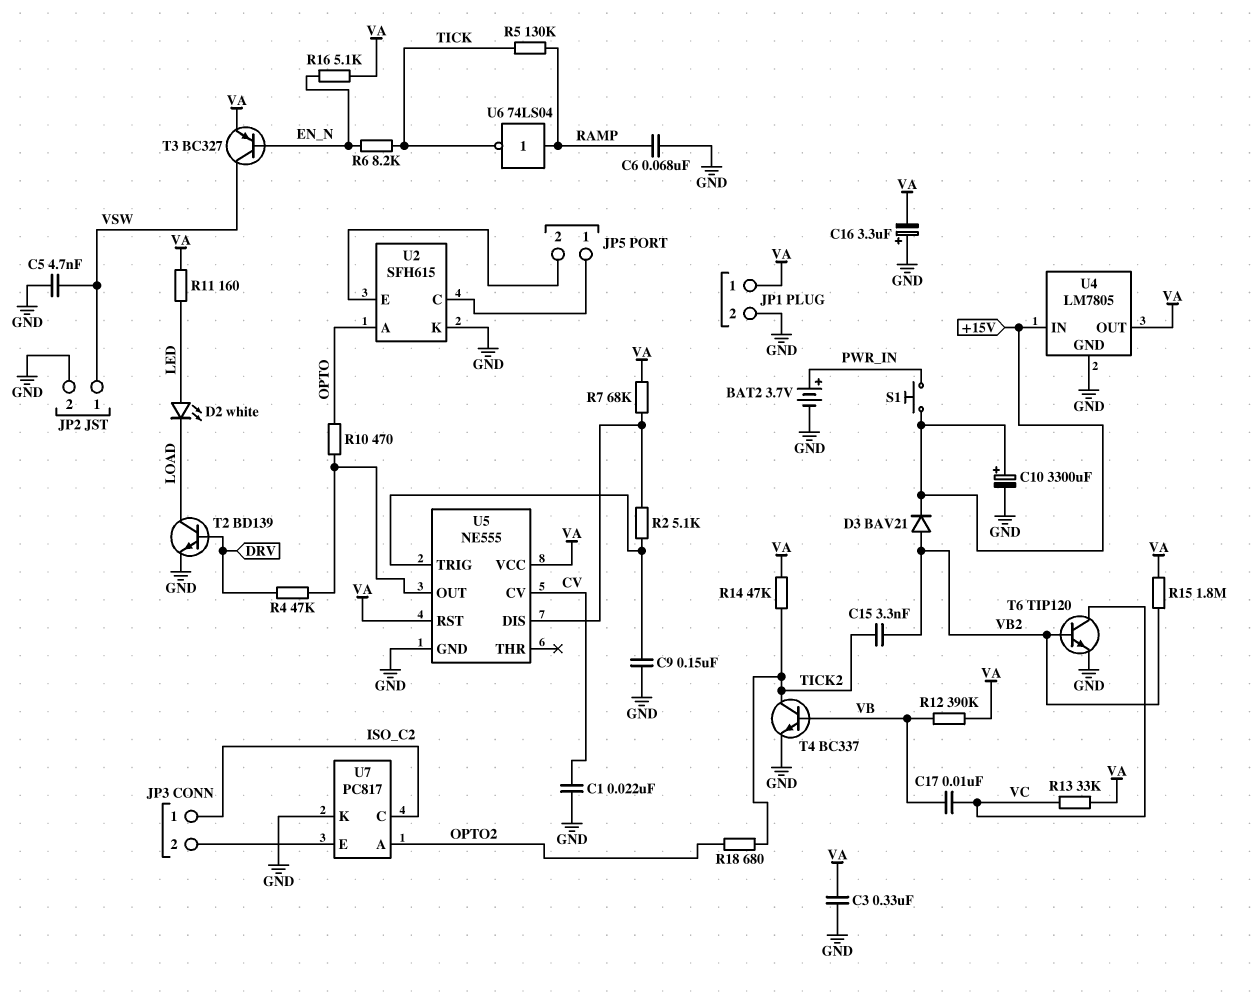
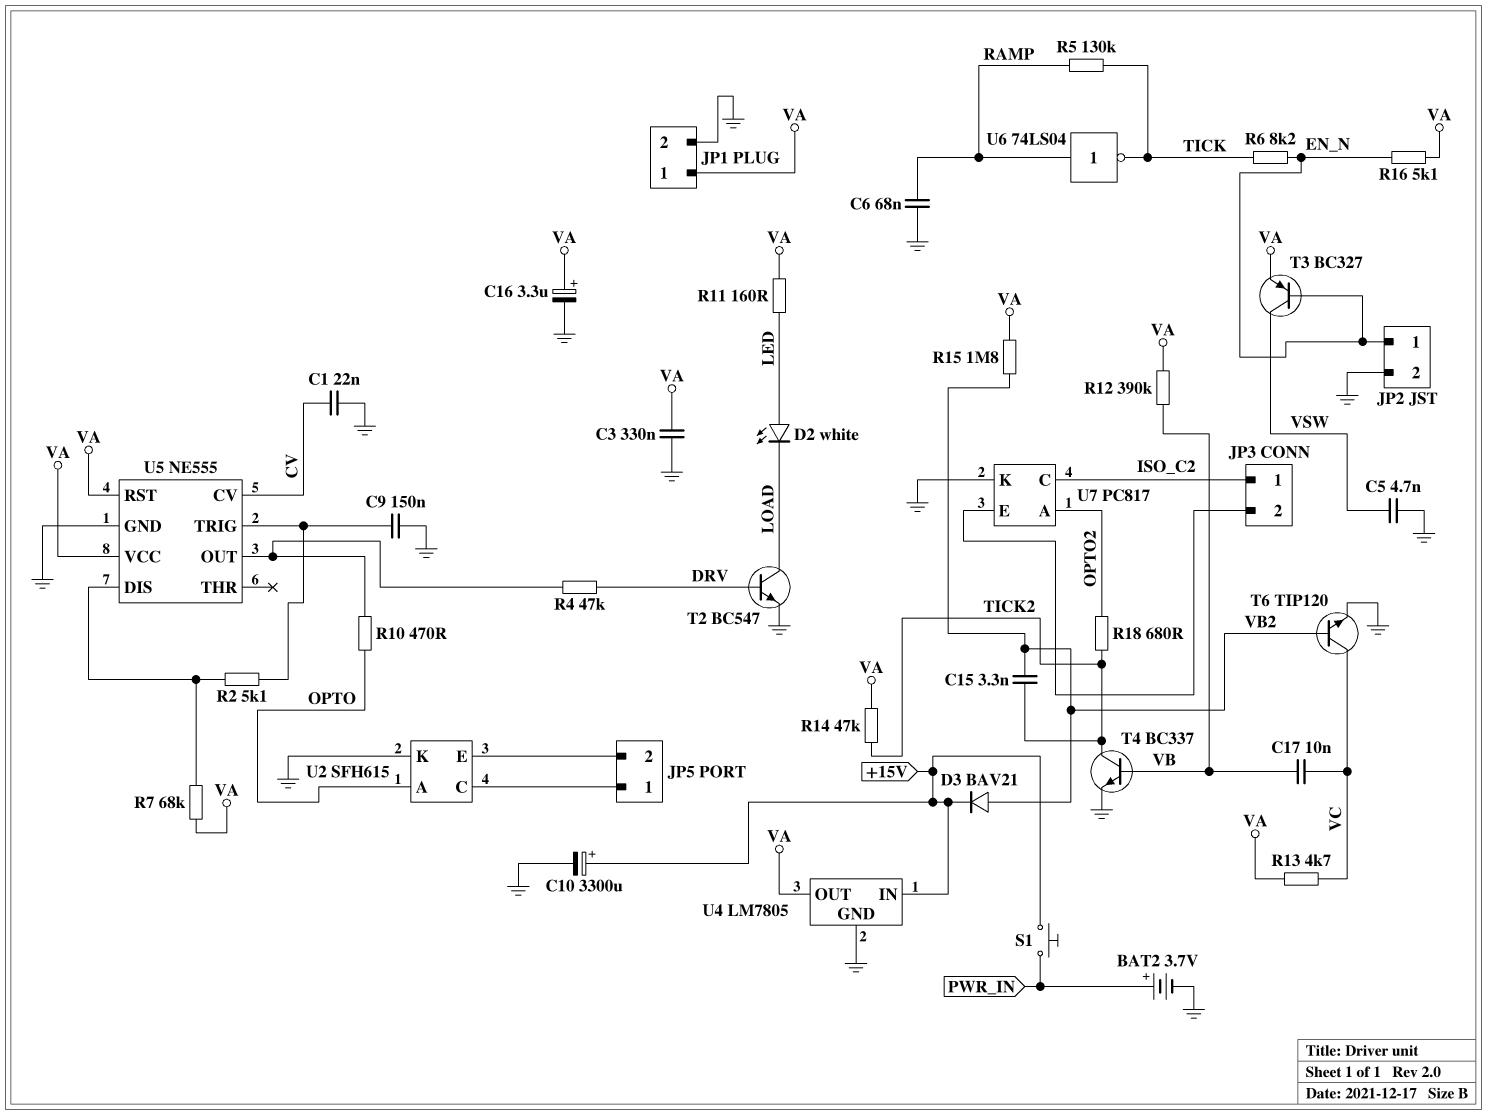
C16: 3.3uF (plus GND, minus VA) -> 3.3uF (plus VA, minus GND)
JP2 pin 1: VSW -> EN_N
R13: 33k (VA, VC) -> 4.7k (VA, VC)
T2: NPN BD139 (B DRV, C LOAD, E GND) -> NPN BC547 (B DRV, C LOAD, E GND)

